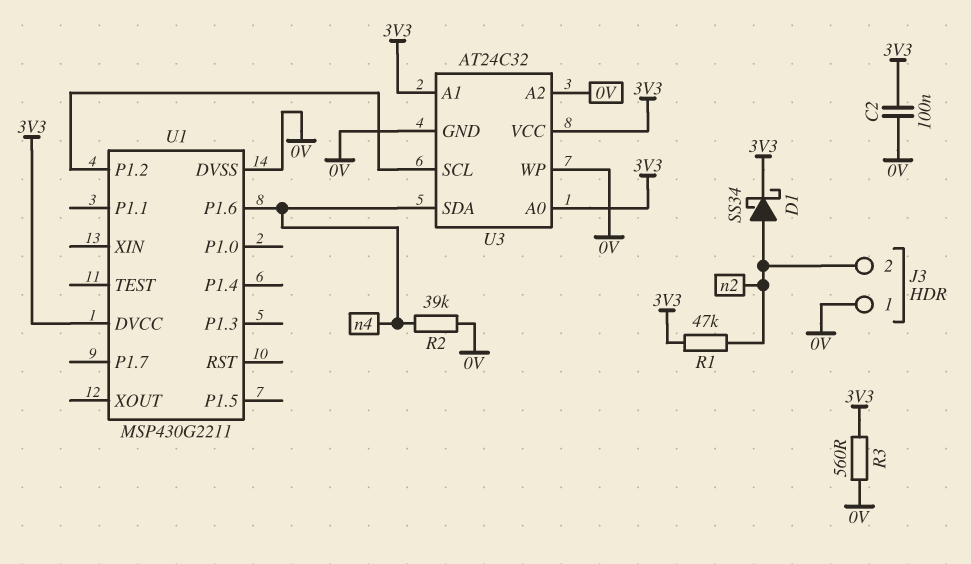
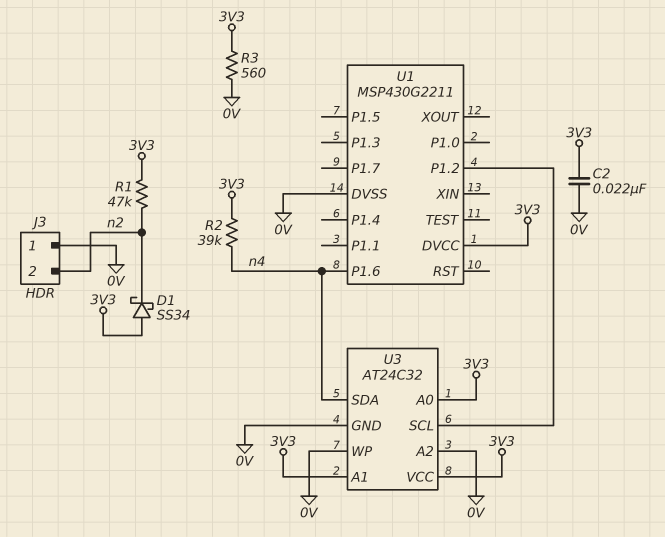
C2: 100nF (0V, 3V3) -> 22nF (0V, 3V3)
D1: schottky SS34 (A n2, K 3V3) -> schottky SS34 (A 3V3, K n2)
R2: 39k (0V, n4) -> 39k (3V3, n4)

